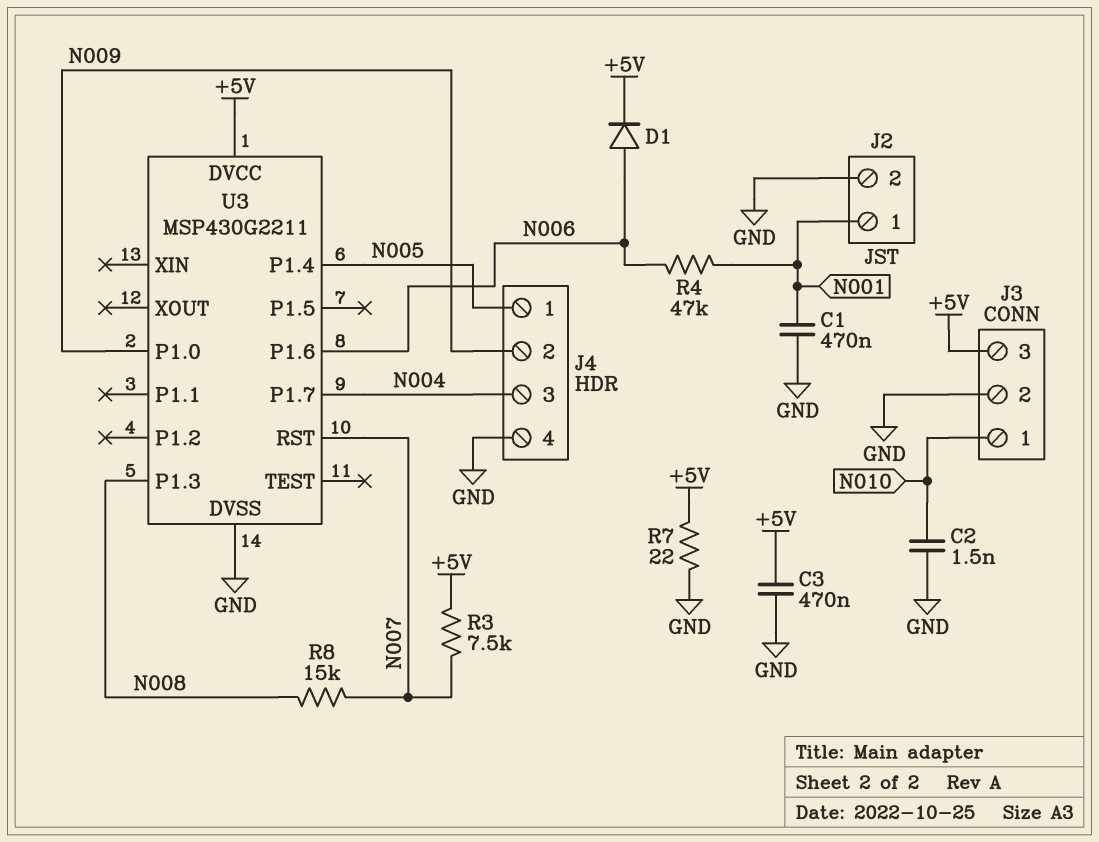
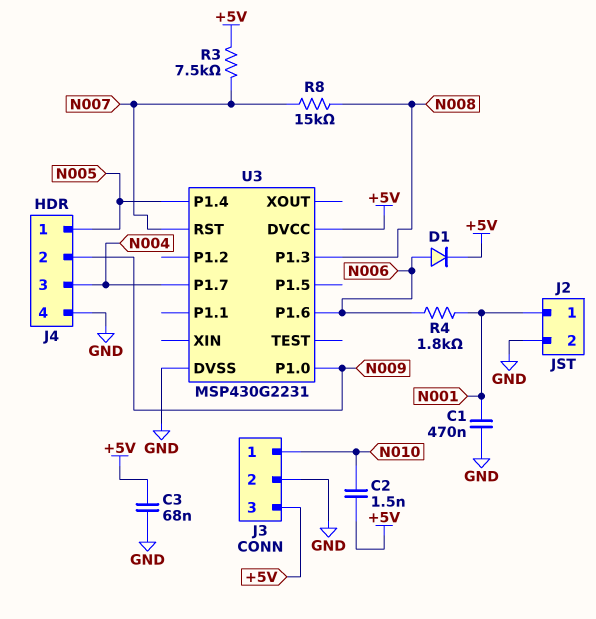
C2: 1.5nF (GND, N010) -> 1.5nF (+5V, N010)
C3: 470nF (+5V, GND) -> 68nF (+5V, GND)
R4: 47k (N001, N006) -> 1.8k (N001, N006)
R7: 22 (+5V, GND) -> none
U3: MSP430G2211 -> MSP430G2231

